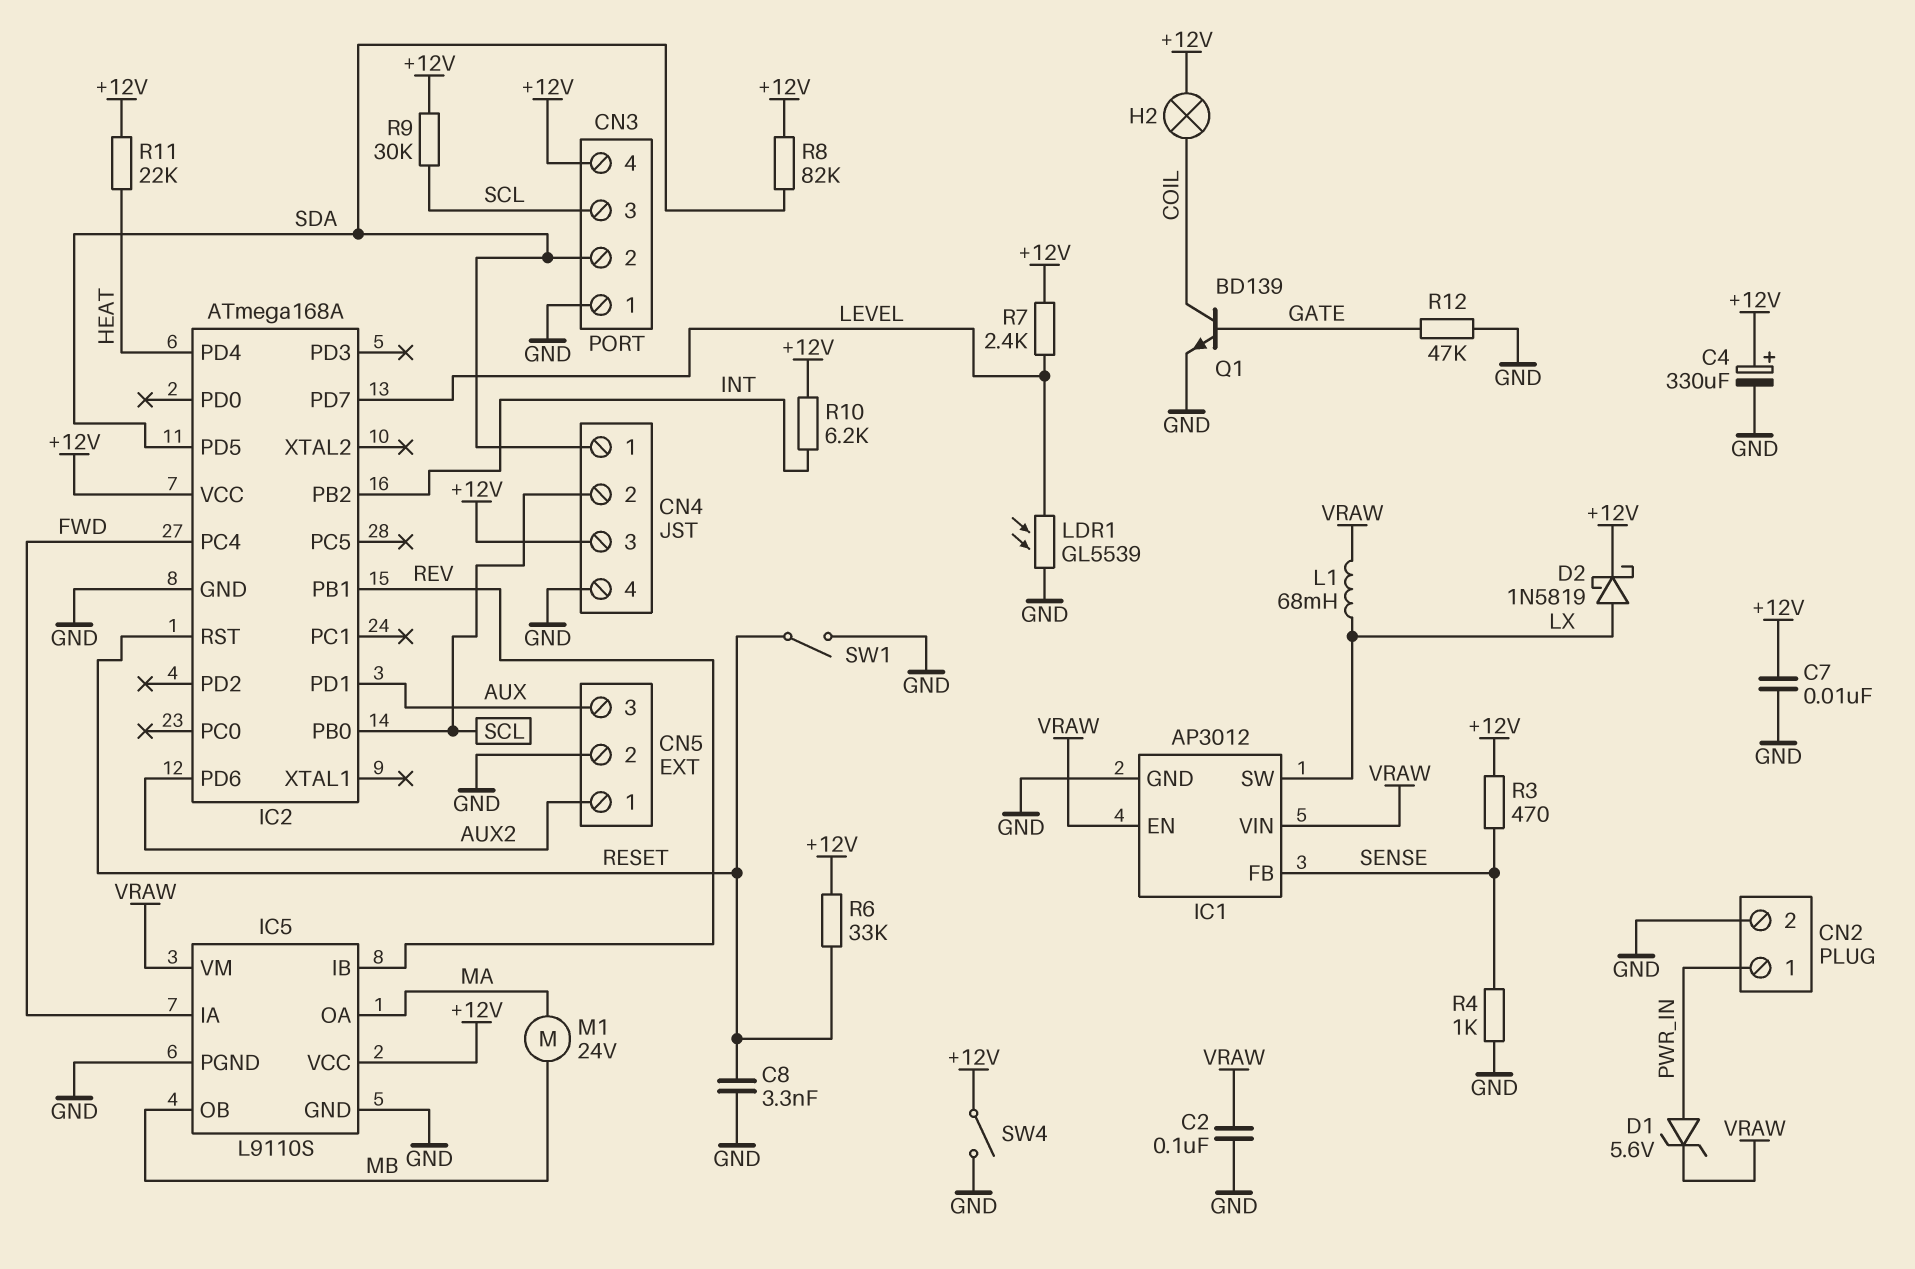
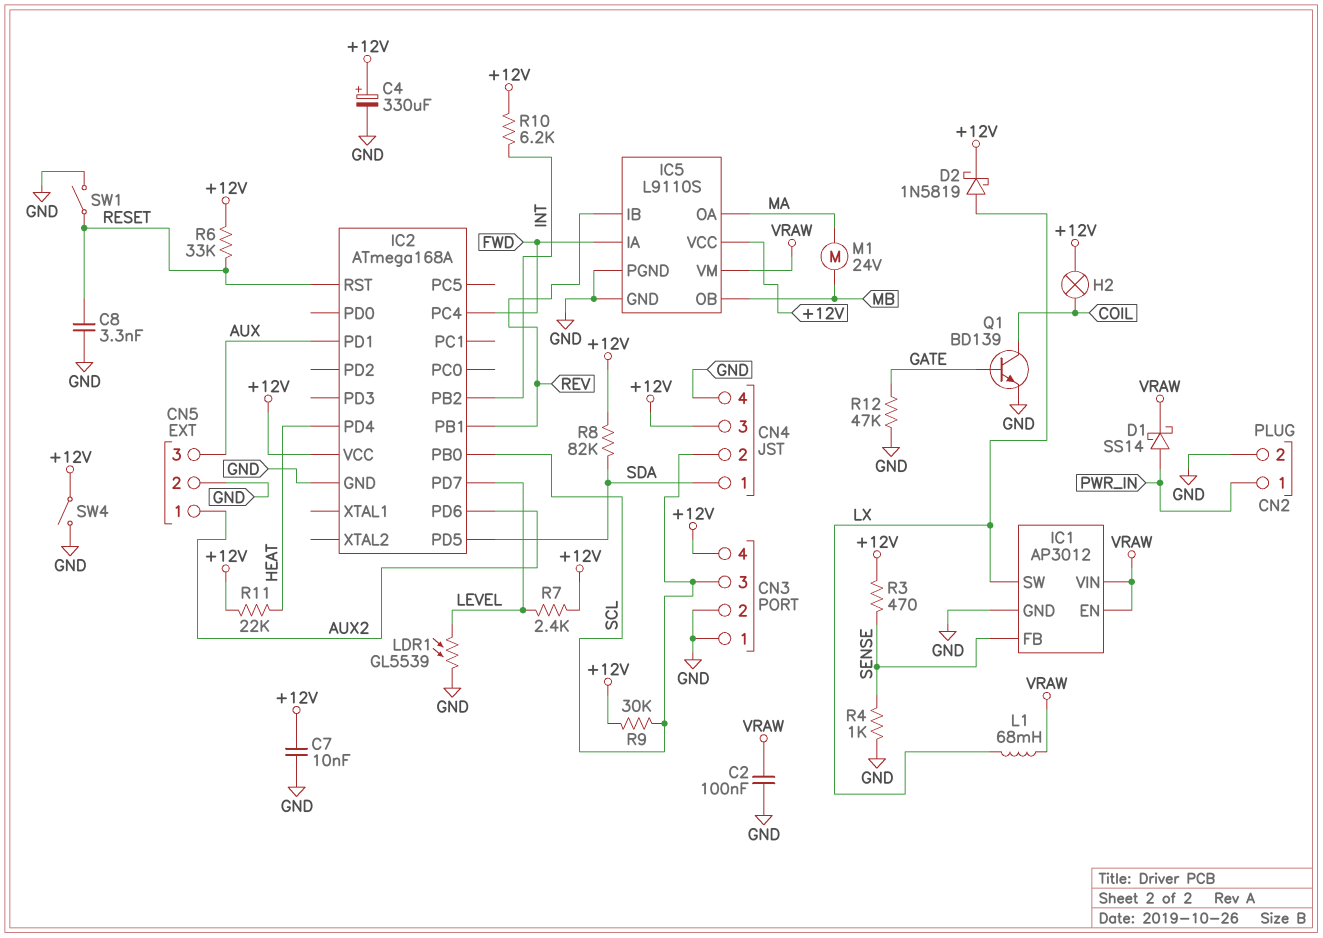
CN3 pin 2: SDA -> GND
D1: zener 5.6V (A PWR_IN, K VRAW) -> schottky SS14 (A PWR_IN, K VRAW)

